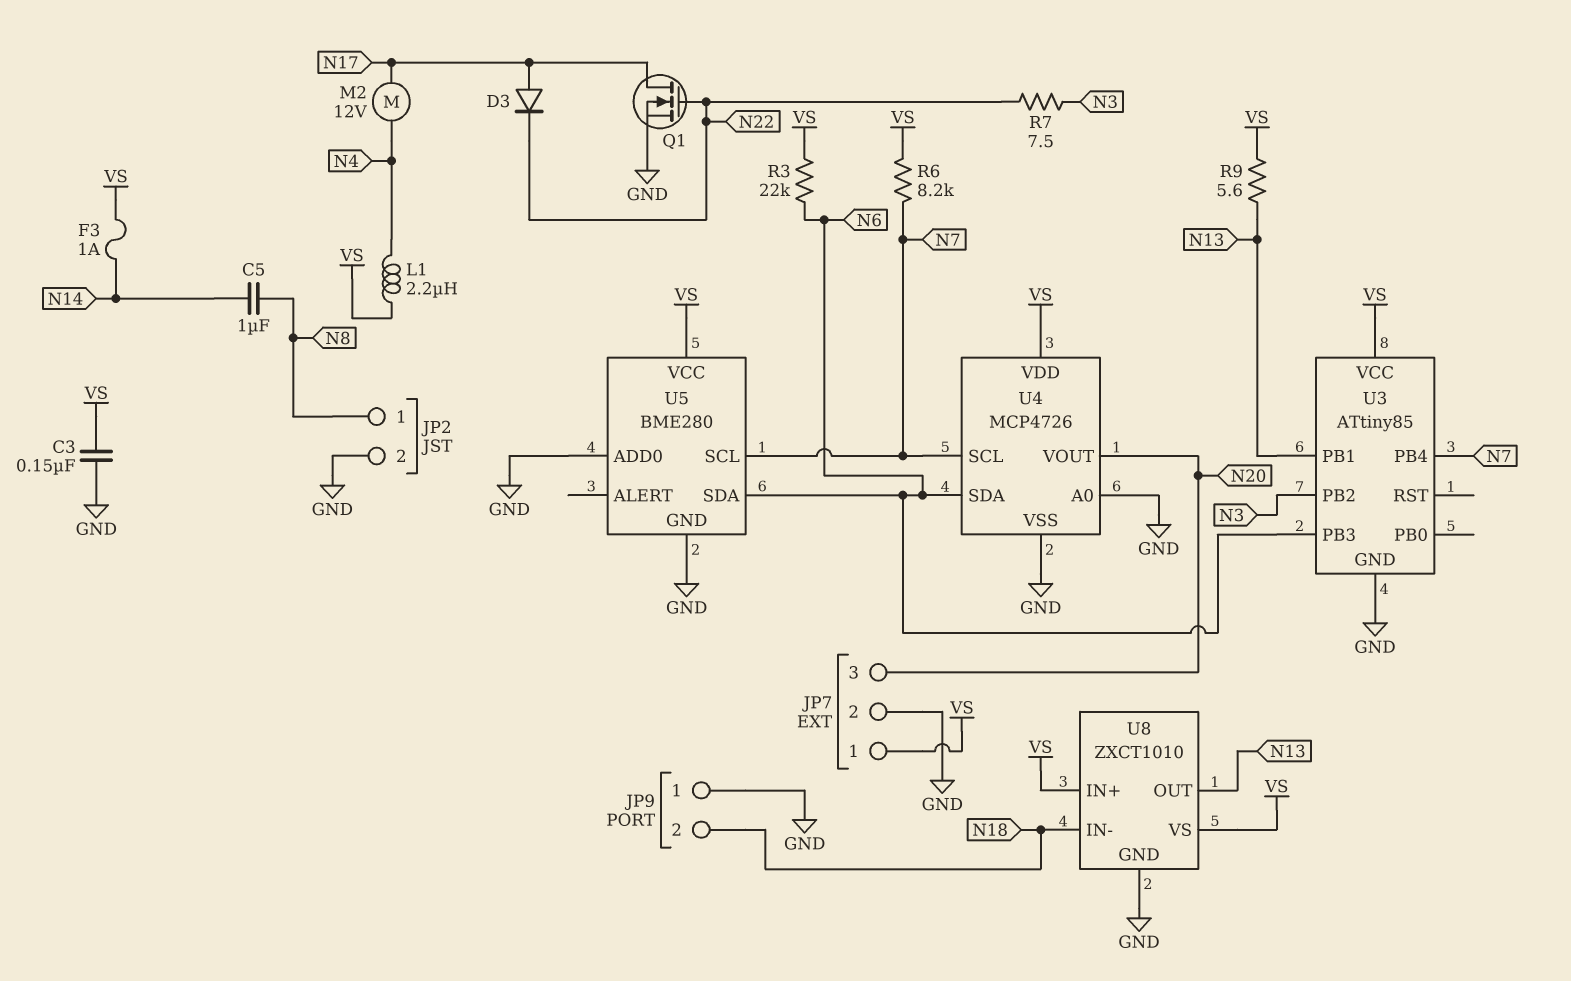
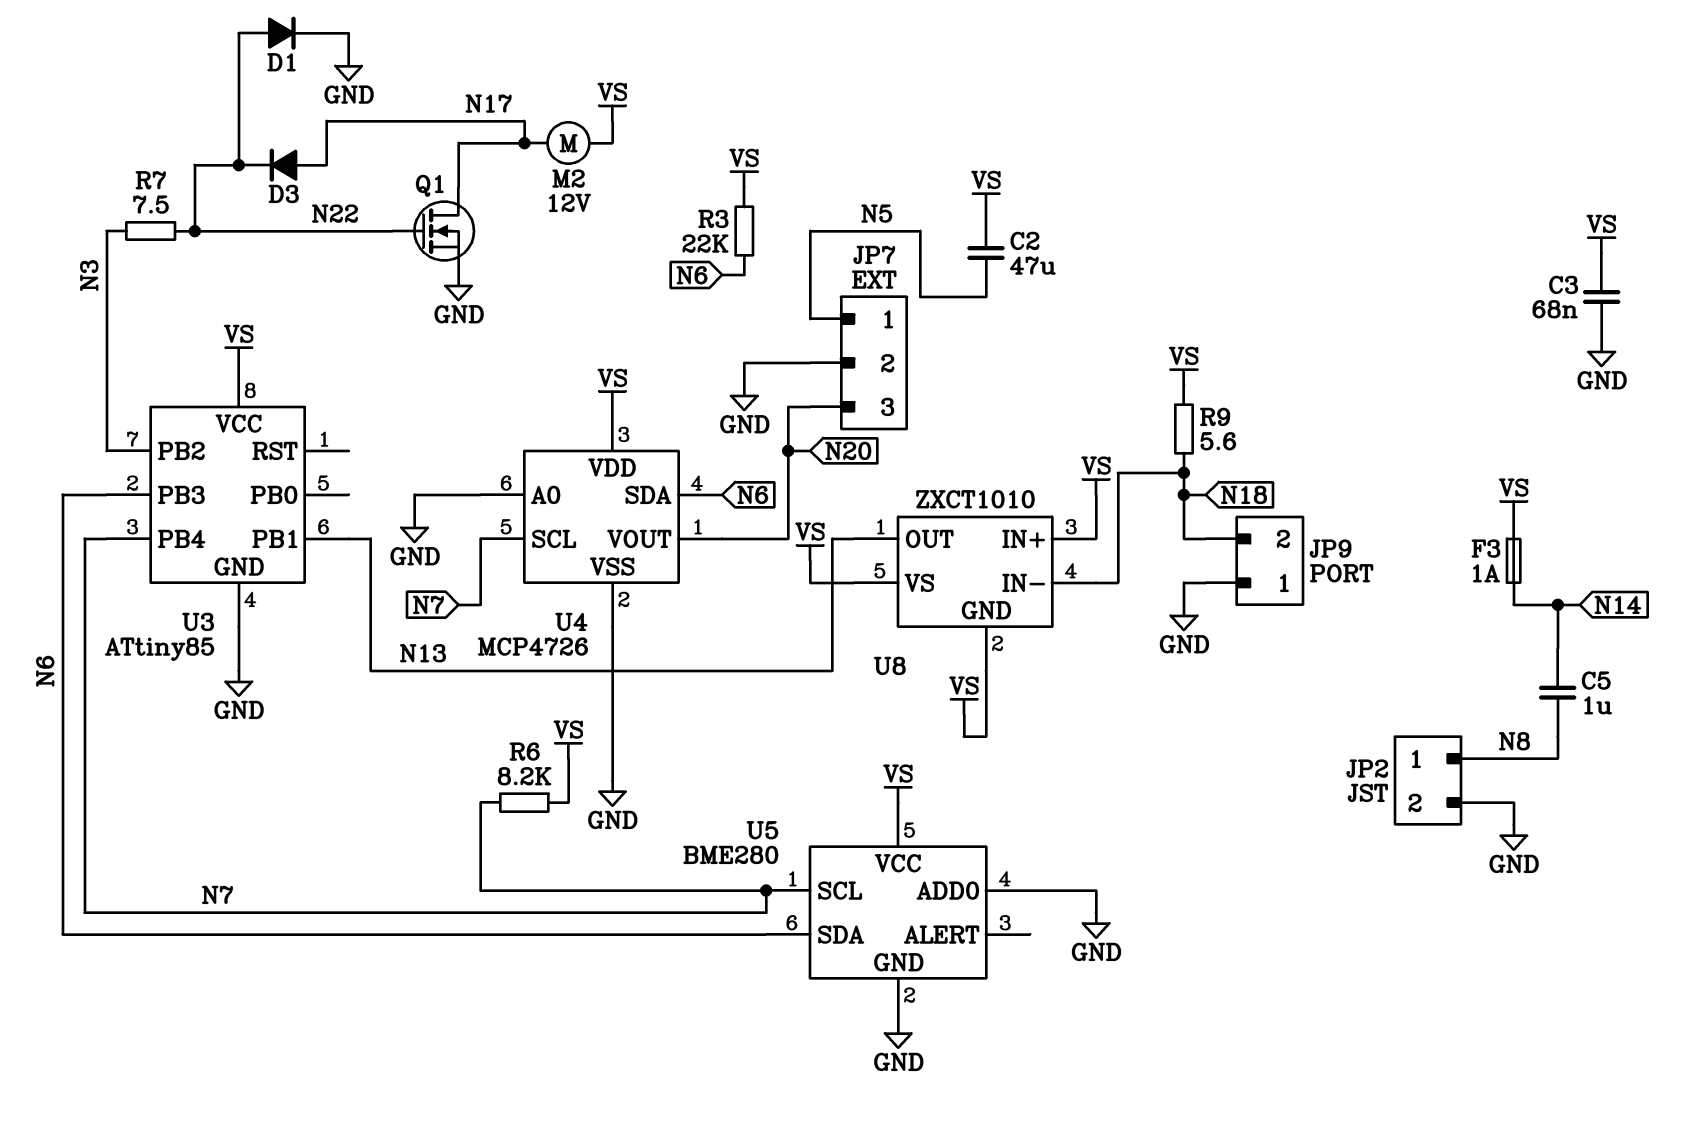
C2: none -> 47uF (N5, VS)
C3: 150nF (GND, VS) -> 68nF (GND, VS)
D1: none -> diode (A N22, K GND)
JP7 pin 1: VS -> N5
L1: 2.2uH (N4, VS) -> none
M2: motor 12V (N4, N17) -> motor 12V (N17, VS)
R9: 5.6 (N13, VS) -> 5.6 (N18, VS)
U8 pin GND: GND -> VS

